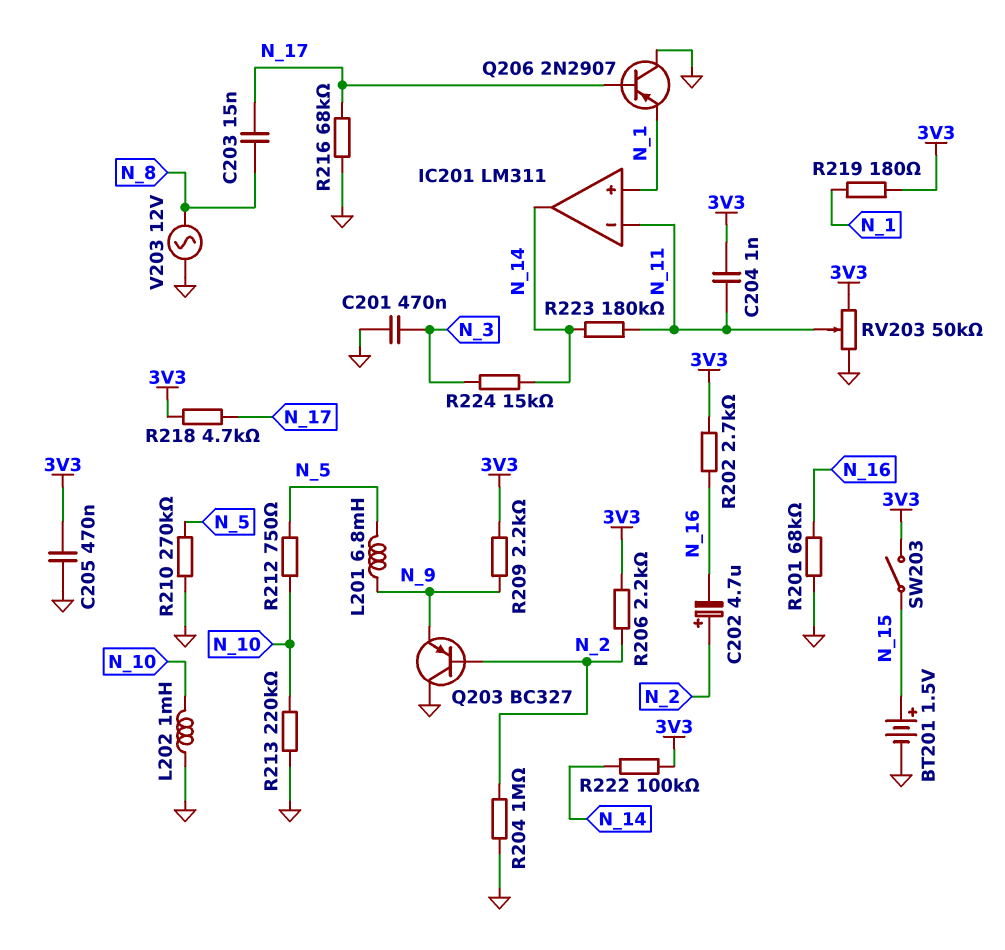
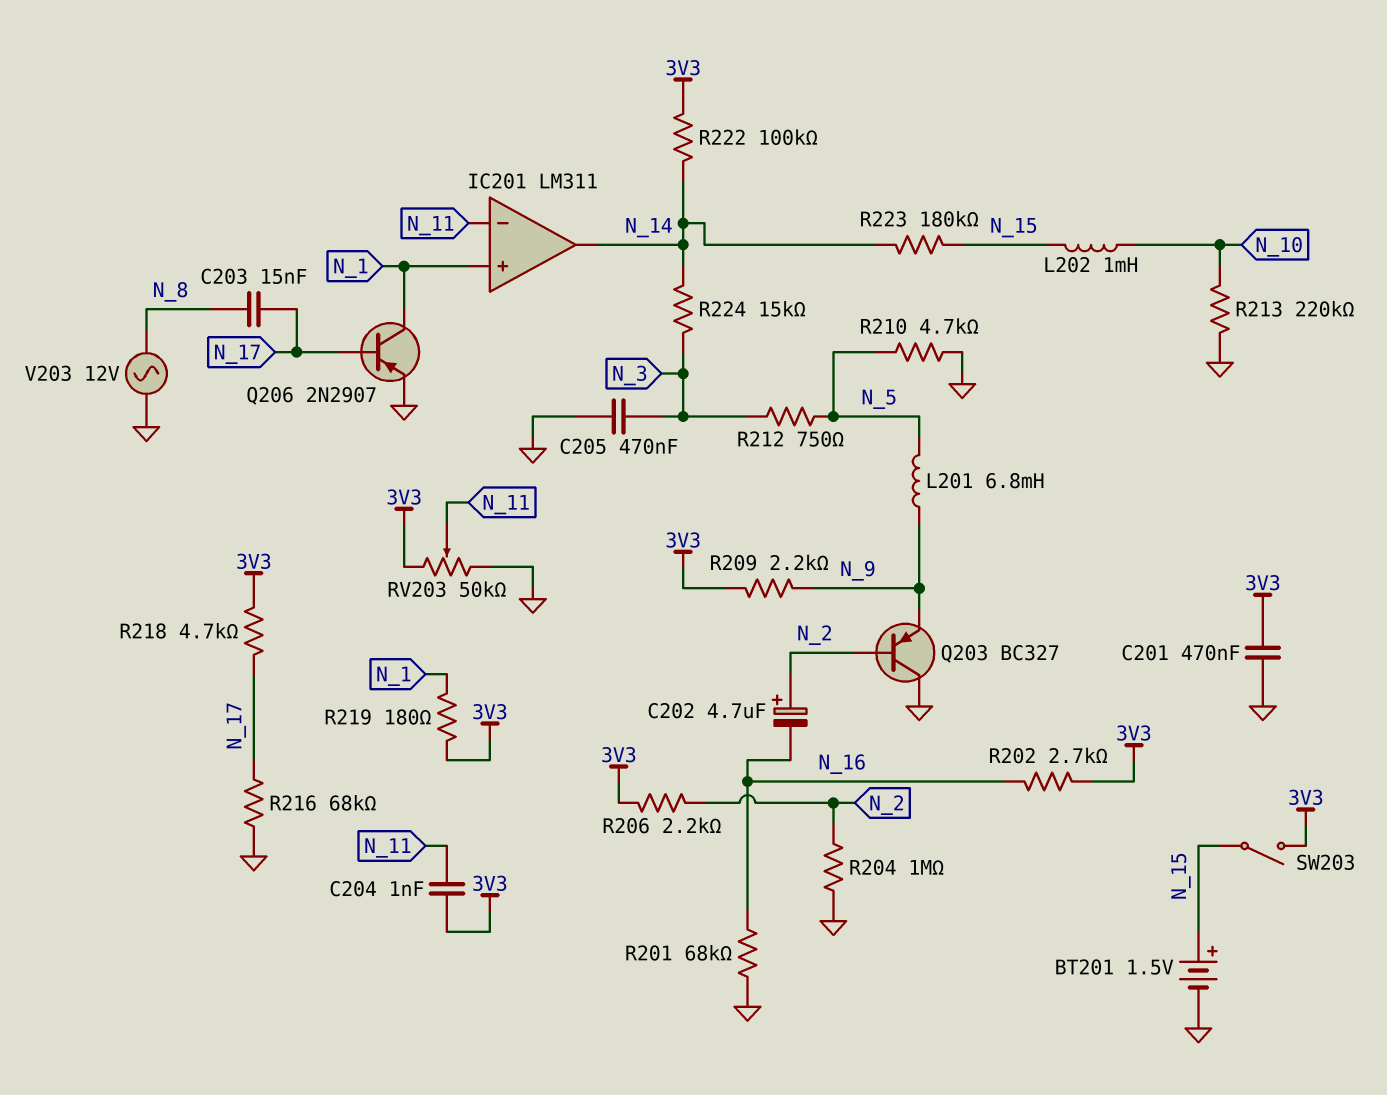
C201: 470nF (GND, N_3) -> 470nF (3V3, GND)
C205: 470nF (3V3, GND) -> 470nF (GND, N_3)
L202: 1mH (GND, N_10) -> 1mH (N_10, N_15)
Q206: PNP 2N2907 (B N_17, C GND, E N_1) -> PNP 2N2907 (B N_17, C N_1, E GND)
R210: 270k (GND, N_5) -> 4.7k (GND, N_5)
R212: 750 (N_5, N_10) -> 750 (N_3, N_5)
R223: 180k (N_11, N_14) -> 180k (N_14, N_15)

